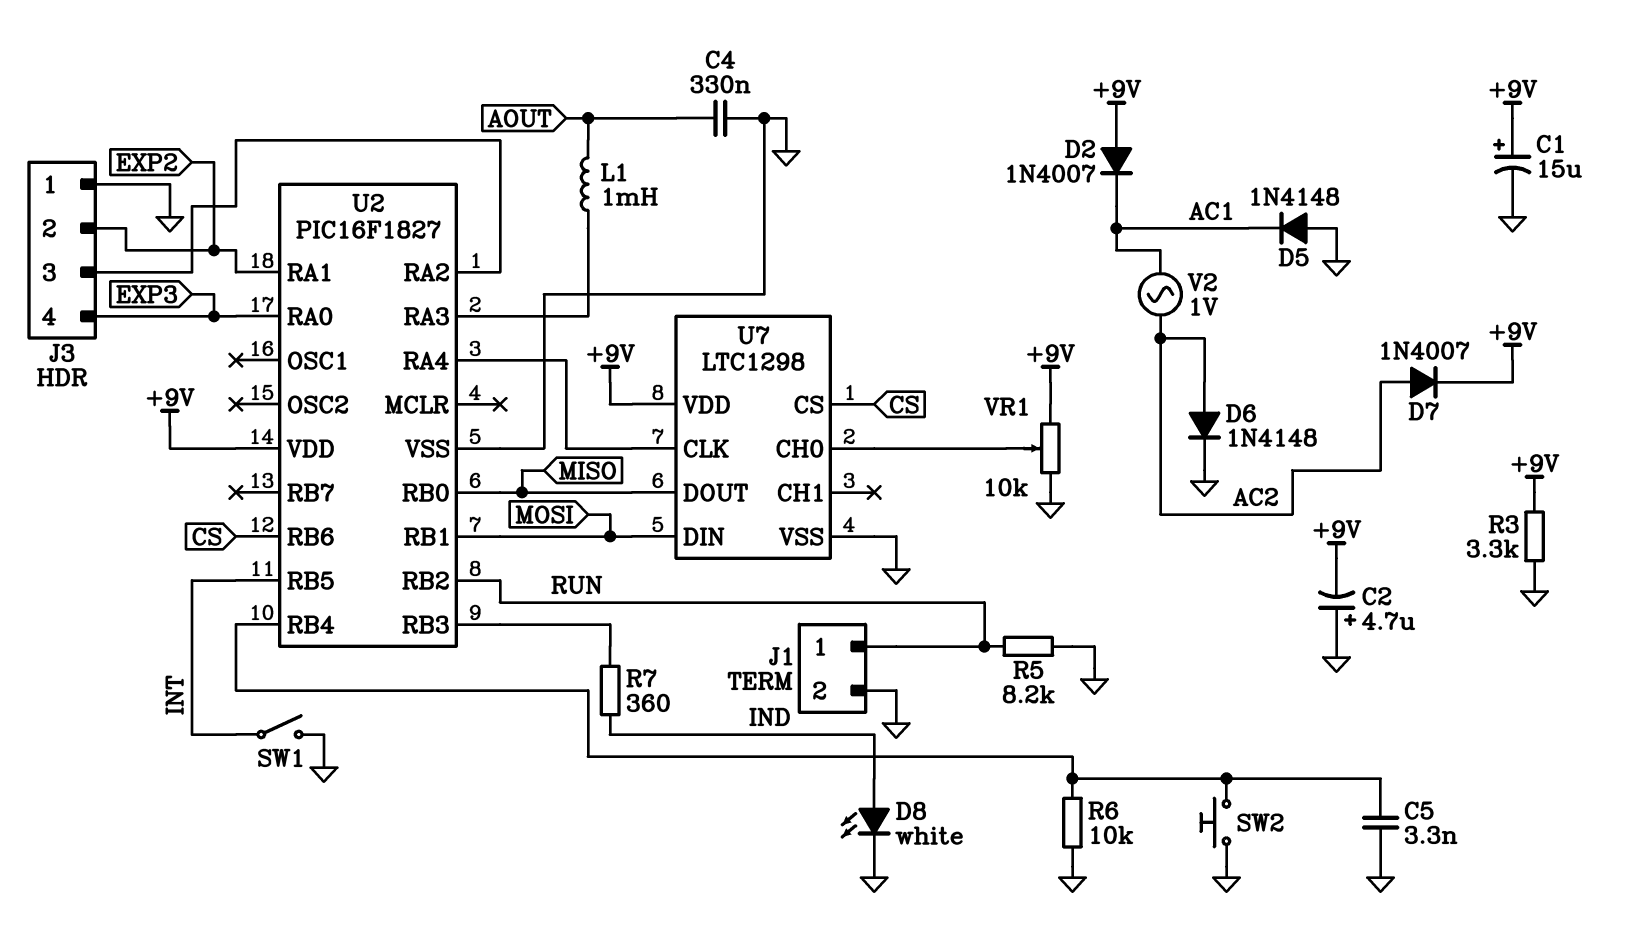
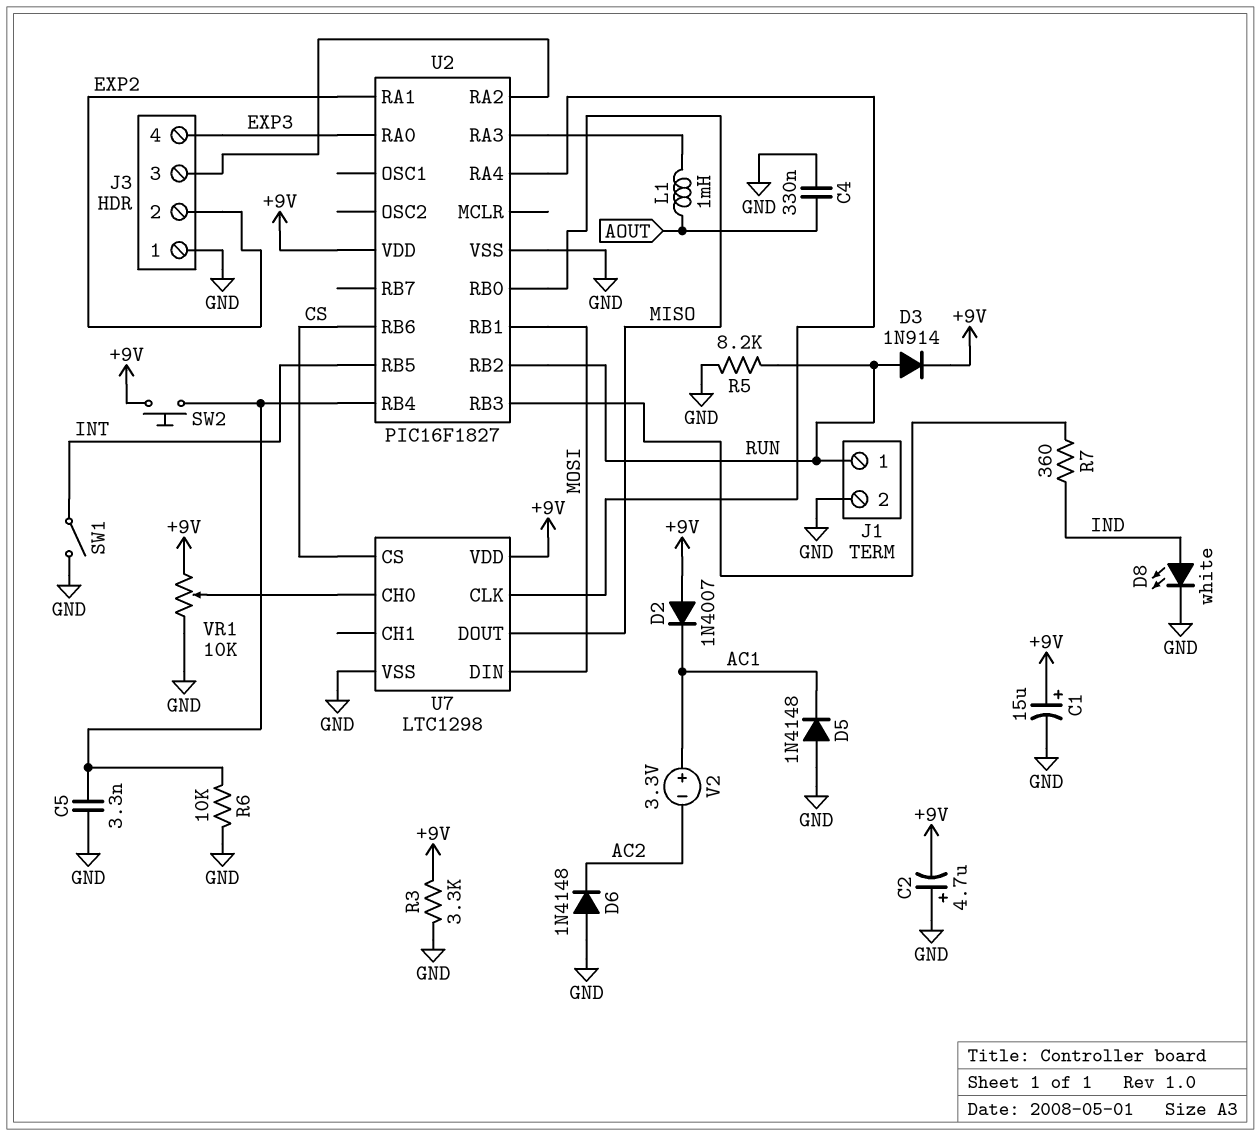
D3: none -> diode 1N914 (A RUN, K +9V)
D6: diode 1N4148 (A AC2, K GND) -> diode 1N4148 (A GND, K AC2)
D7: diode 1N4007 (A AC2, K +9V) -> none
SW2: button (GND, U2/RB4) -> button (+9V, U2/RB4)
V2: AC 1V (AC1, AC2) -> 3.3V (plus AC1, minus AC2)

